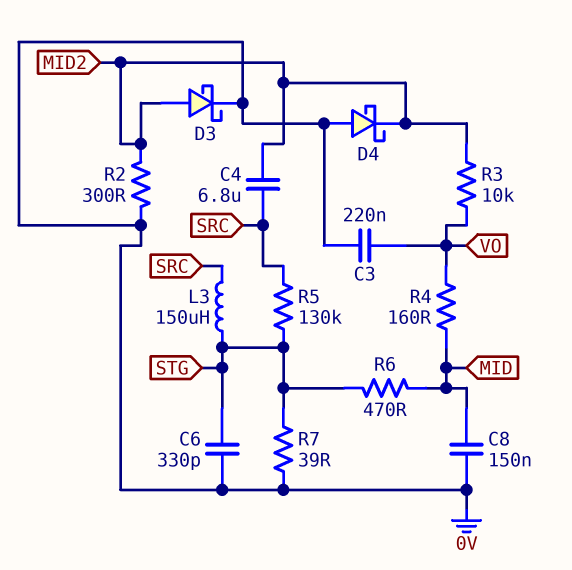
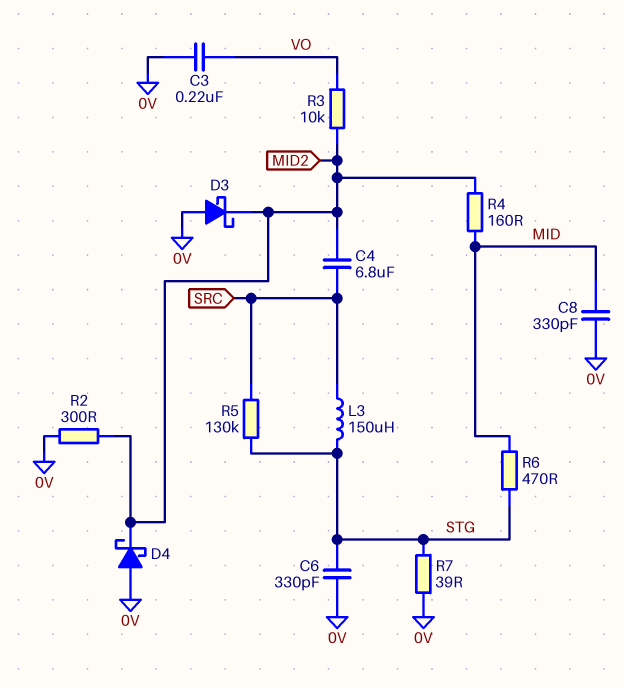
C8: 150nF (0V, MID) -> 330pF (0V, MID)
D3: schottky (A MID2, K 0V) -> schottky (A 0V, K MID2)
R4: 160 (MID, VO) -> 160 (MID, MID2)

